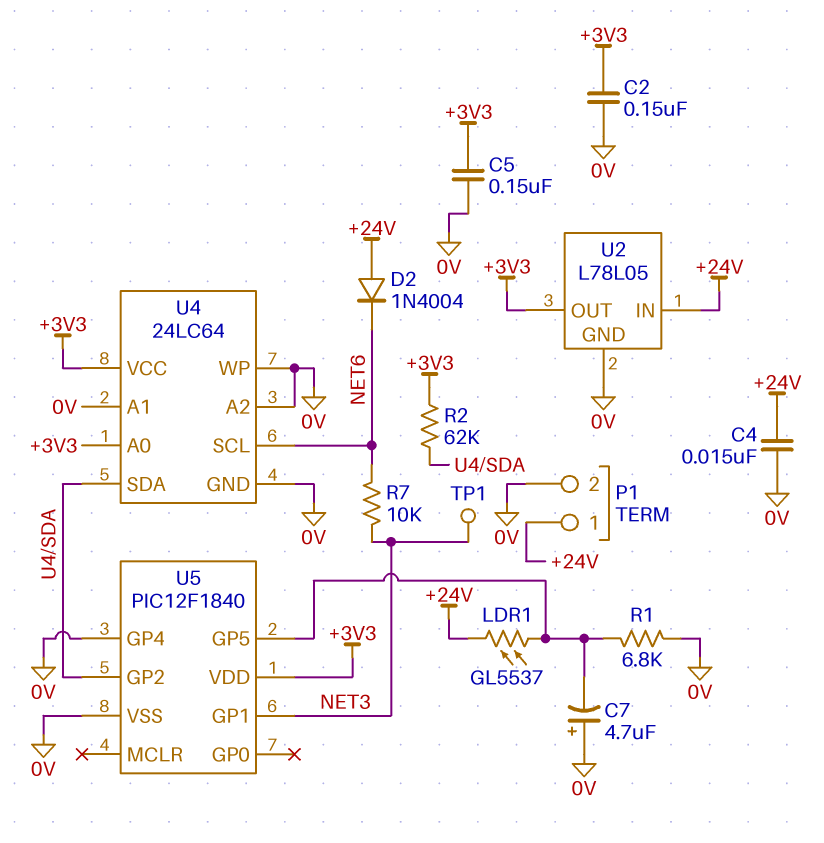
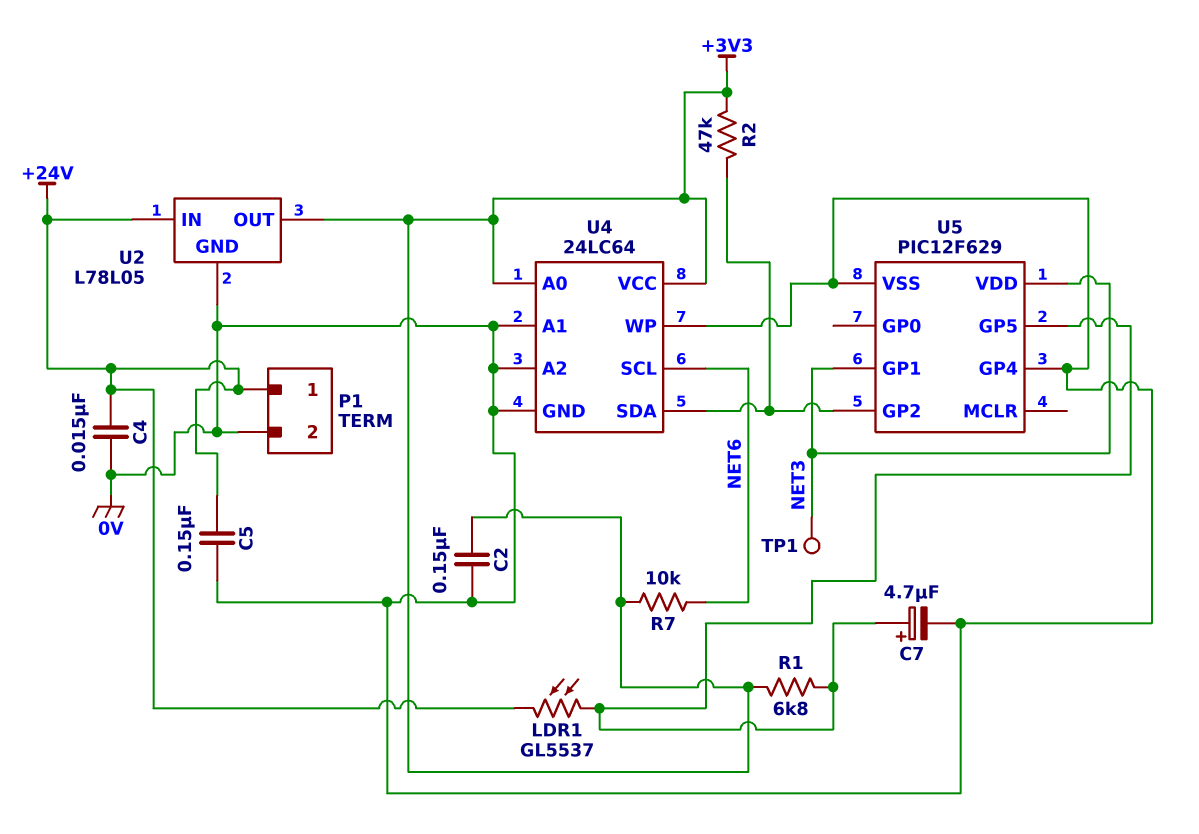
C5: 150nF (+3V3, 0V) -> 150nF (+24V, 0V)
C7: 4.7uF (plus 0V, minus U5/GP5) -> 4.7uF (plus U5/GP5, minus 0V)
D2: diode 1N4004 (A +24V, K NET6) -> none
R1: 6.8k (0V, U5/GP5) -> 6.8k (+3V3, U5/GP5)
R2: 62k (+3V3, U4/SDA) -> 47k (+3V3, U4/SDA)
R7: 10k (NET3, NET6) -> 10k (+3V3, NET6)
U5: PIC12F1840 -> PIC12F629
U5 pin VDD: +3V3 -> NET3

